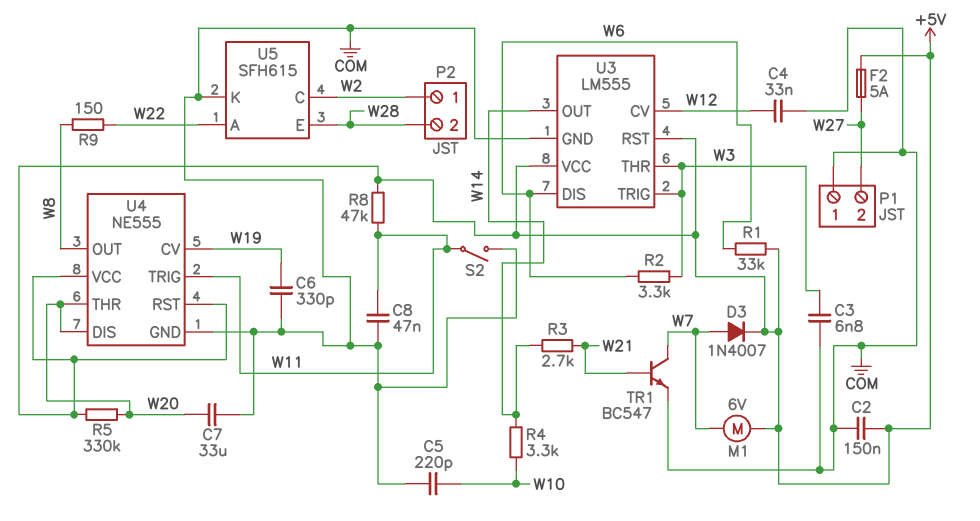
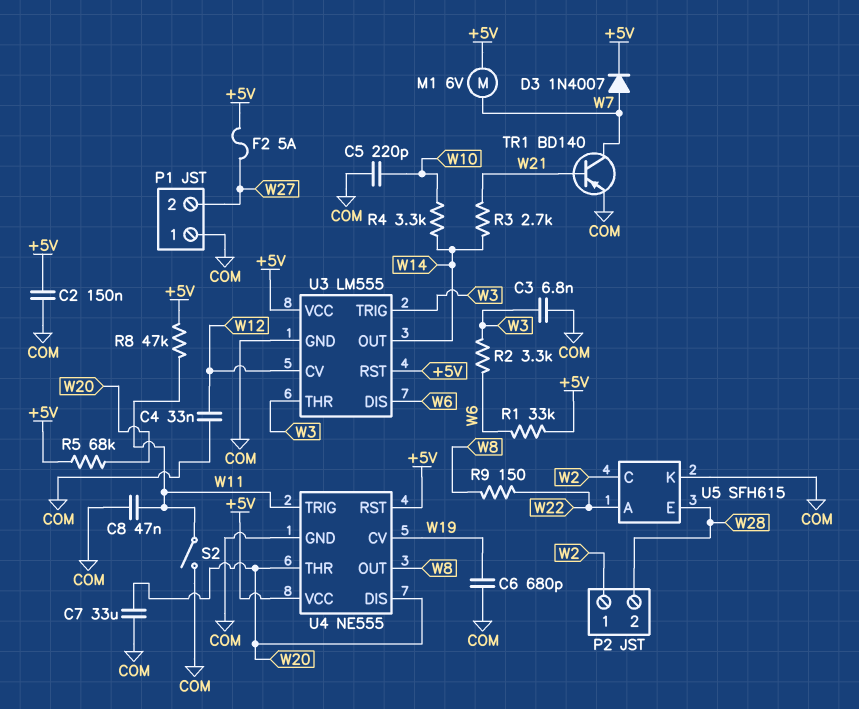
C6: 330pF (COM, W19) -> 680pF (COM, W19)
R5: 330k (+5V, W20) -> 68k (+5V, W20)
TR1: NPN BC547 (B W21, C W7, E COM) -> PNP BD140 (B W21, C W7, E COM)

